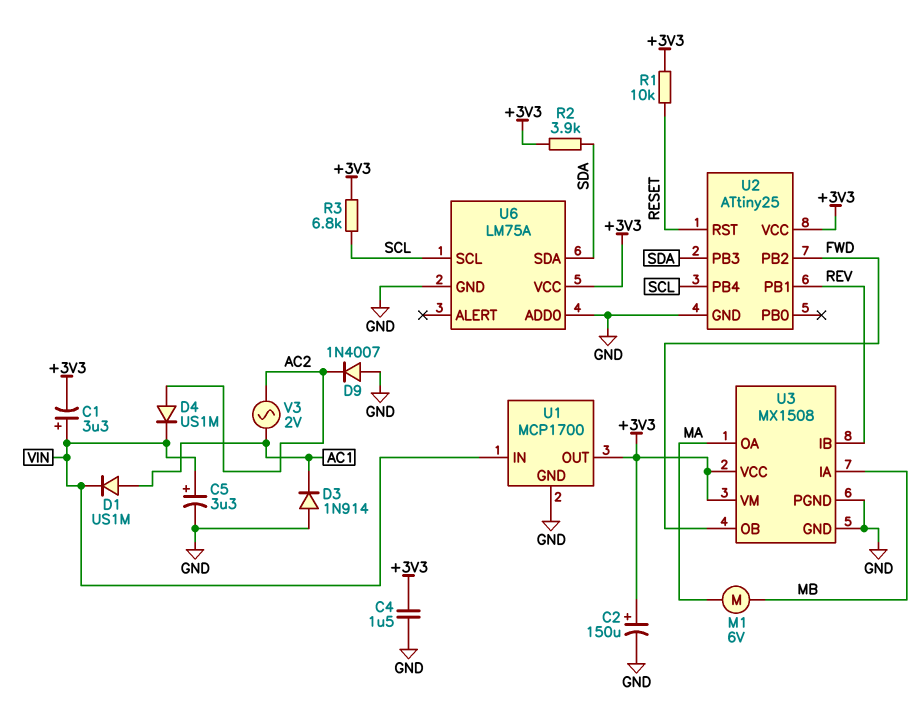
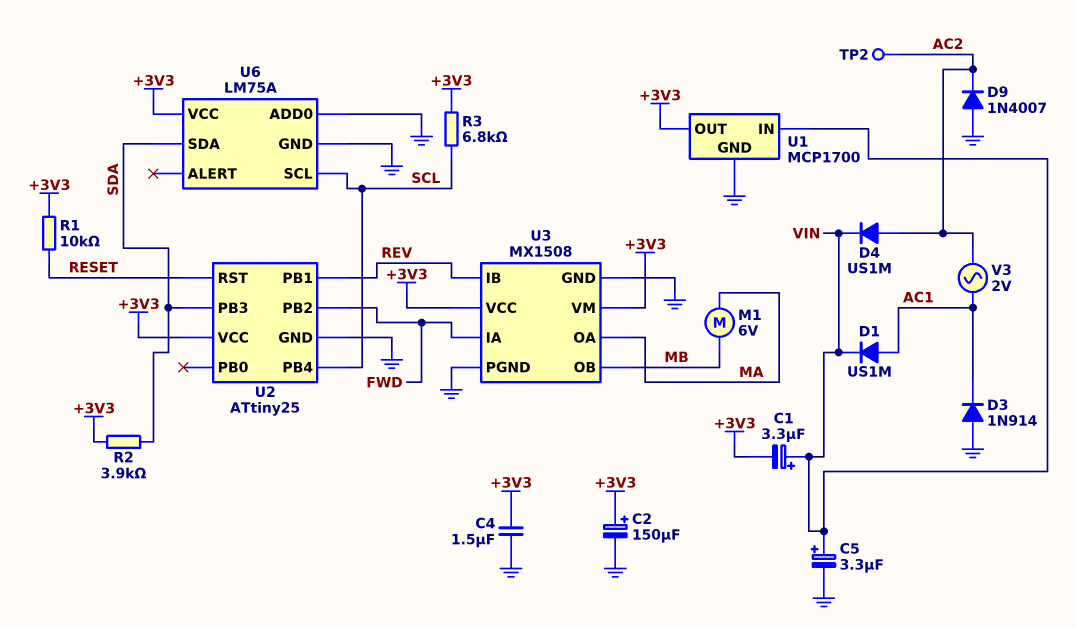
TP2: none -> test point (AC2)
U3 pin IA: MB -> FWD
U3 pin OB: FWD -> MB

